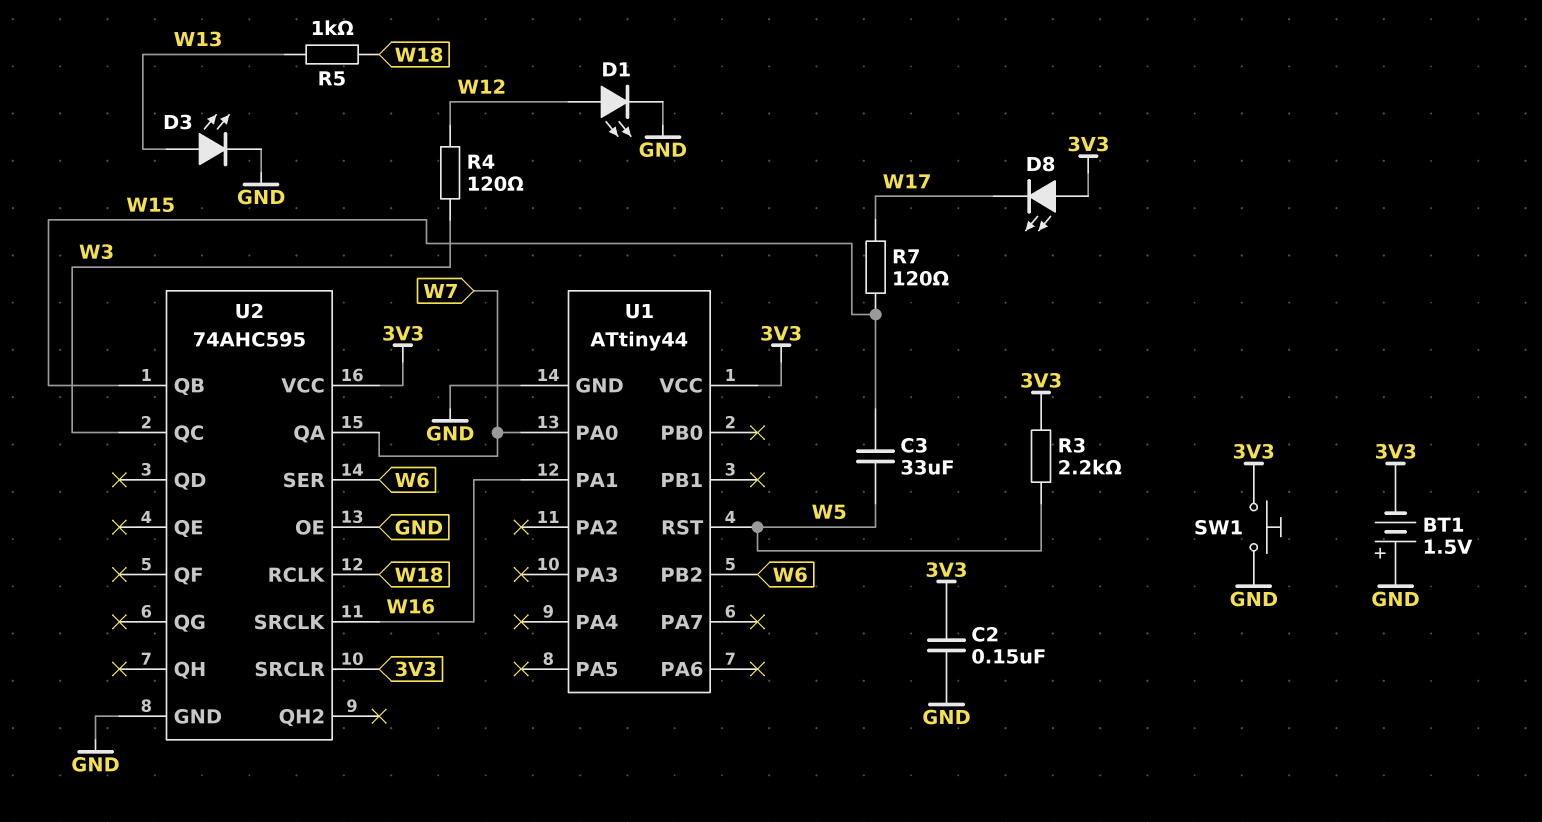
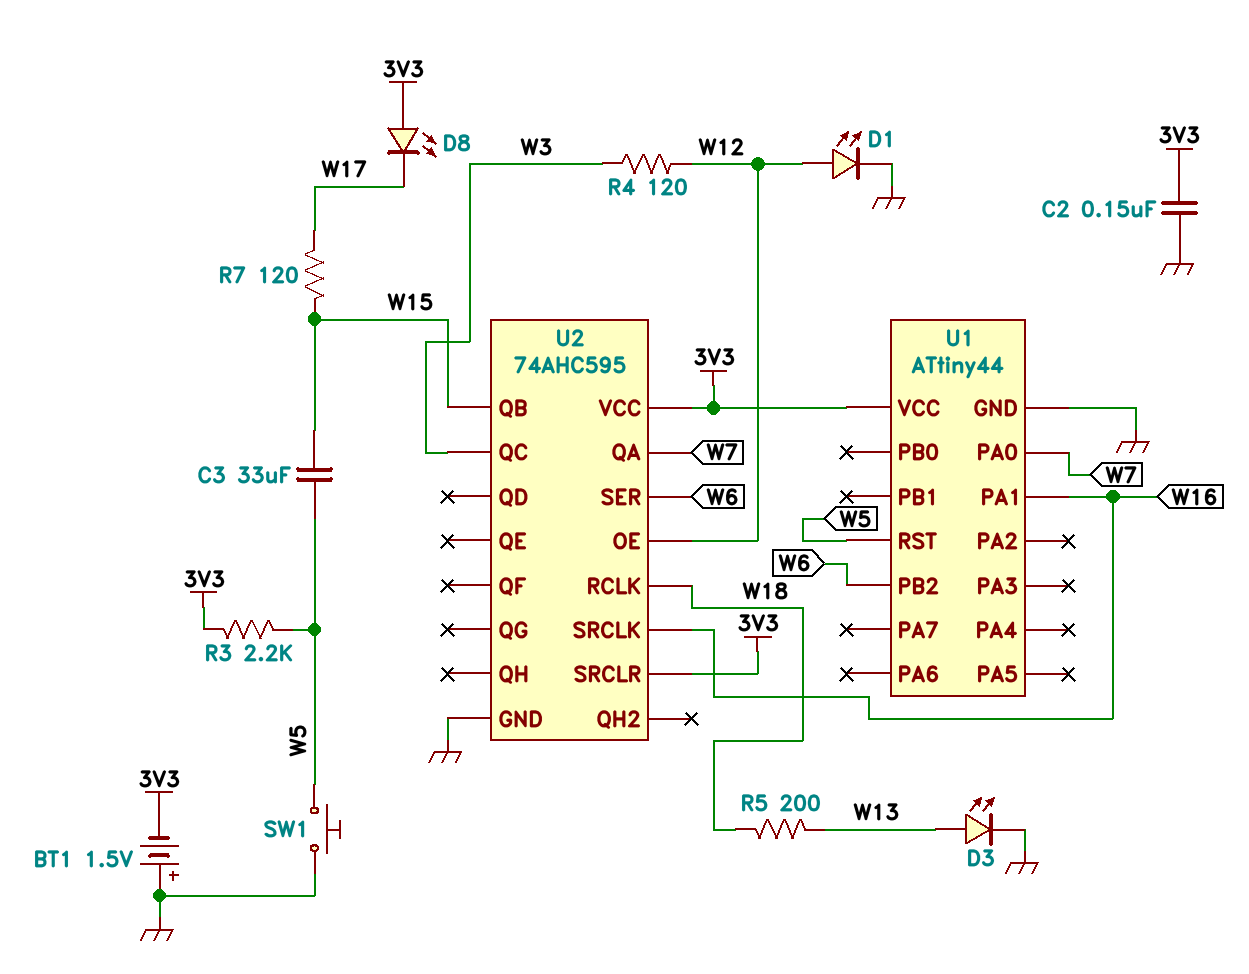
R5: 1k (W13, W18) -> 200 (W13, W18)
SW1: button (3V3, GND) -> button (GND, W5)
U2 pin OE: GND -> W12

